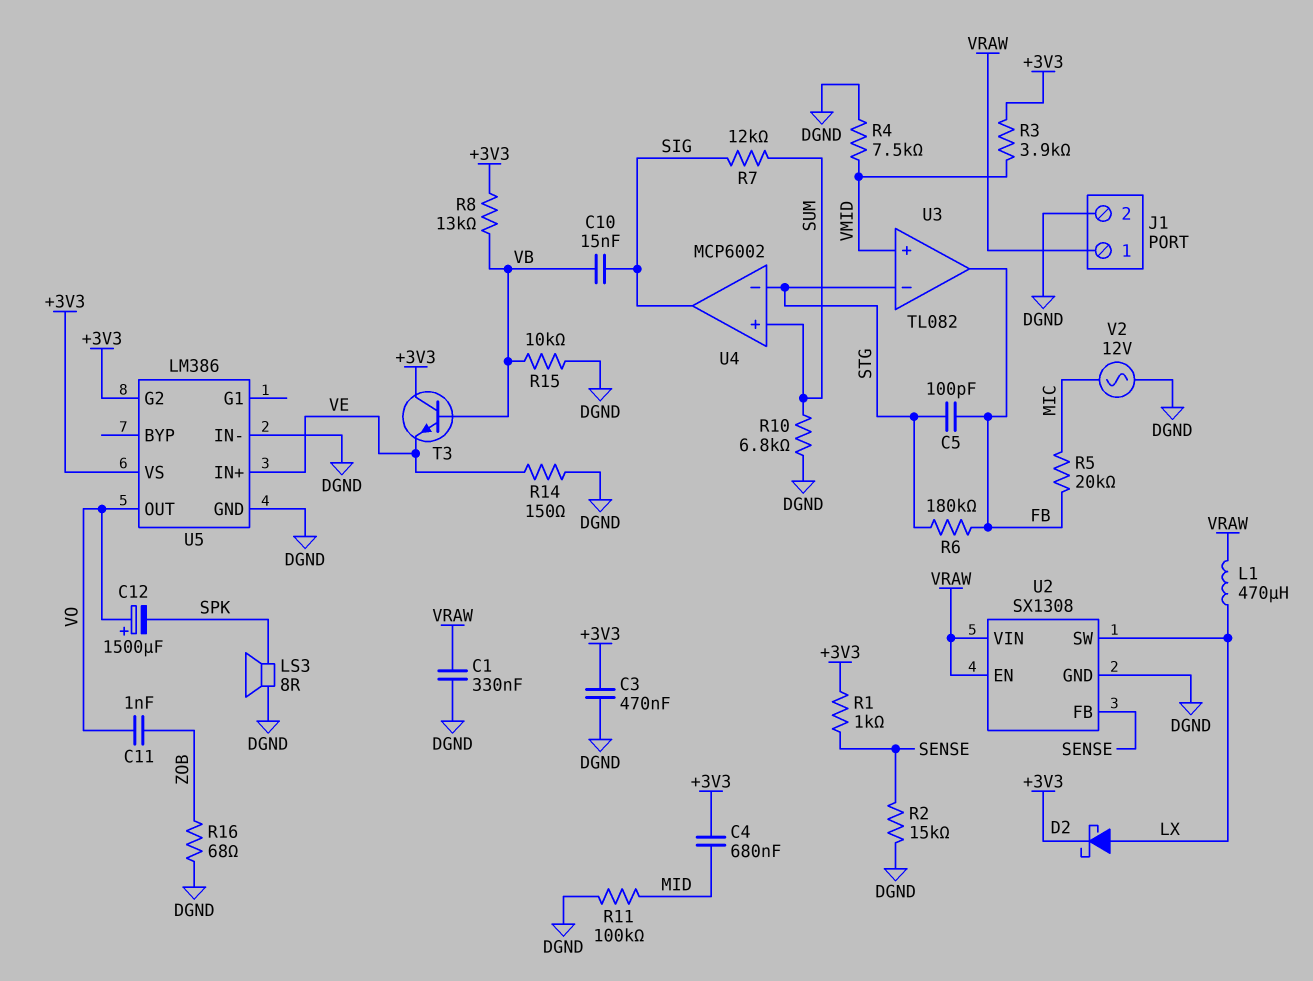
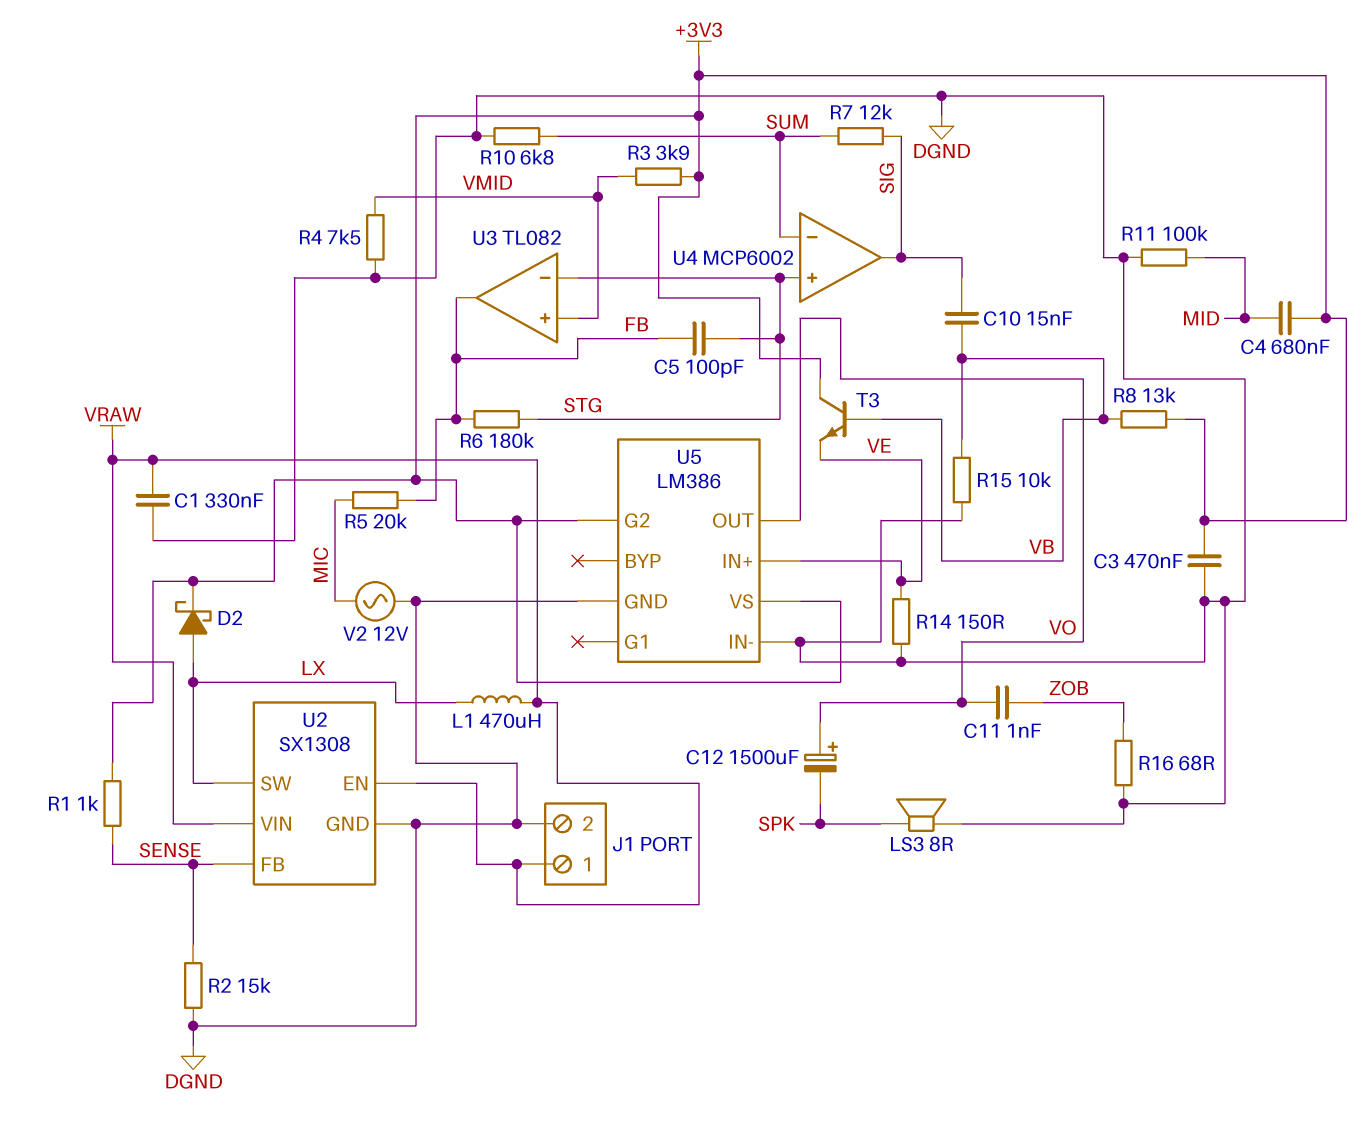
U4 pin in+: SUM -> STG
U4 pin in-: STG -> SUM

